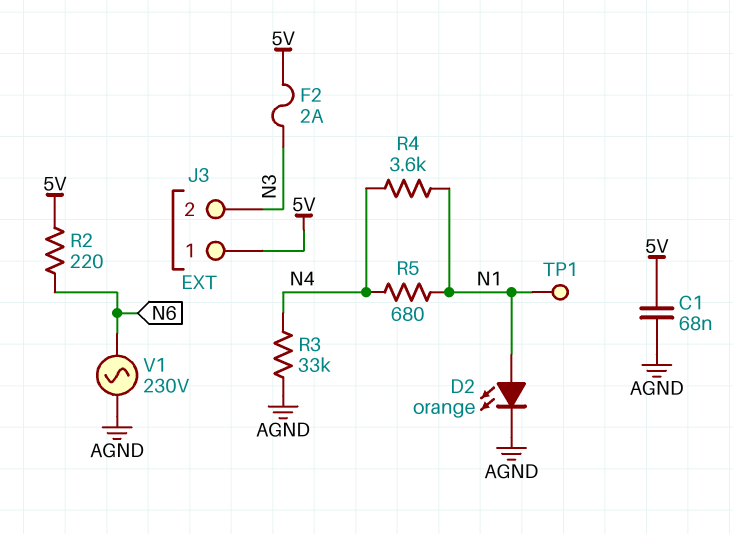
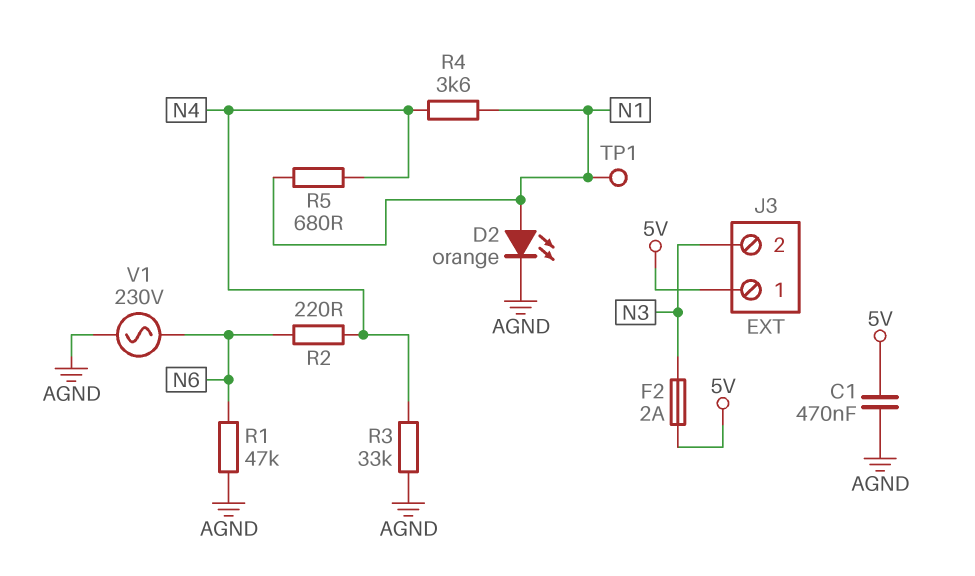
C1: 68nF (5V, AGND) -> 470nF (5V, AGND)
R1: none -> 47k (AGND, N6)
R2: 220 (5V, N6) -> 220 (N4, N6)

